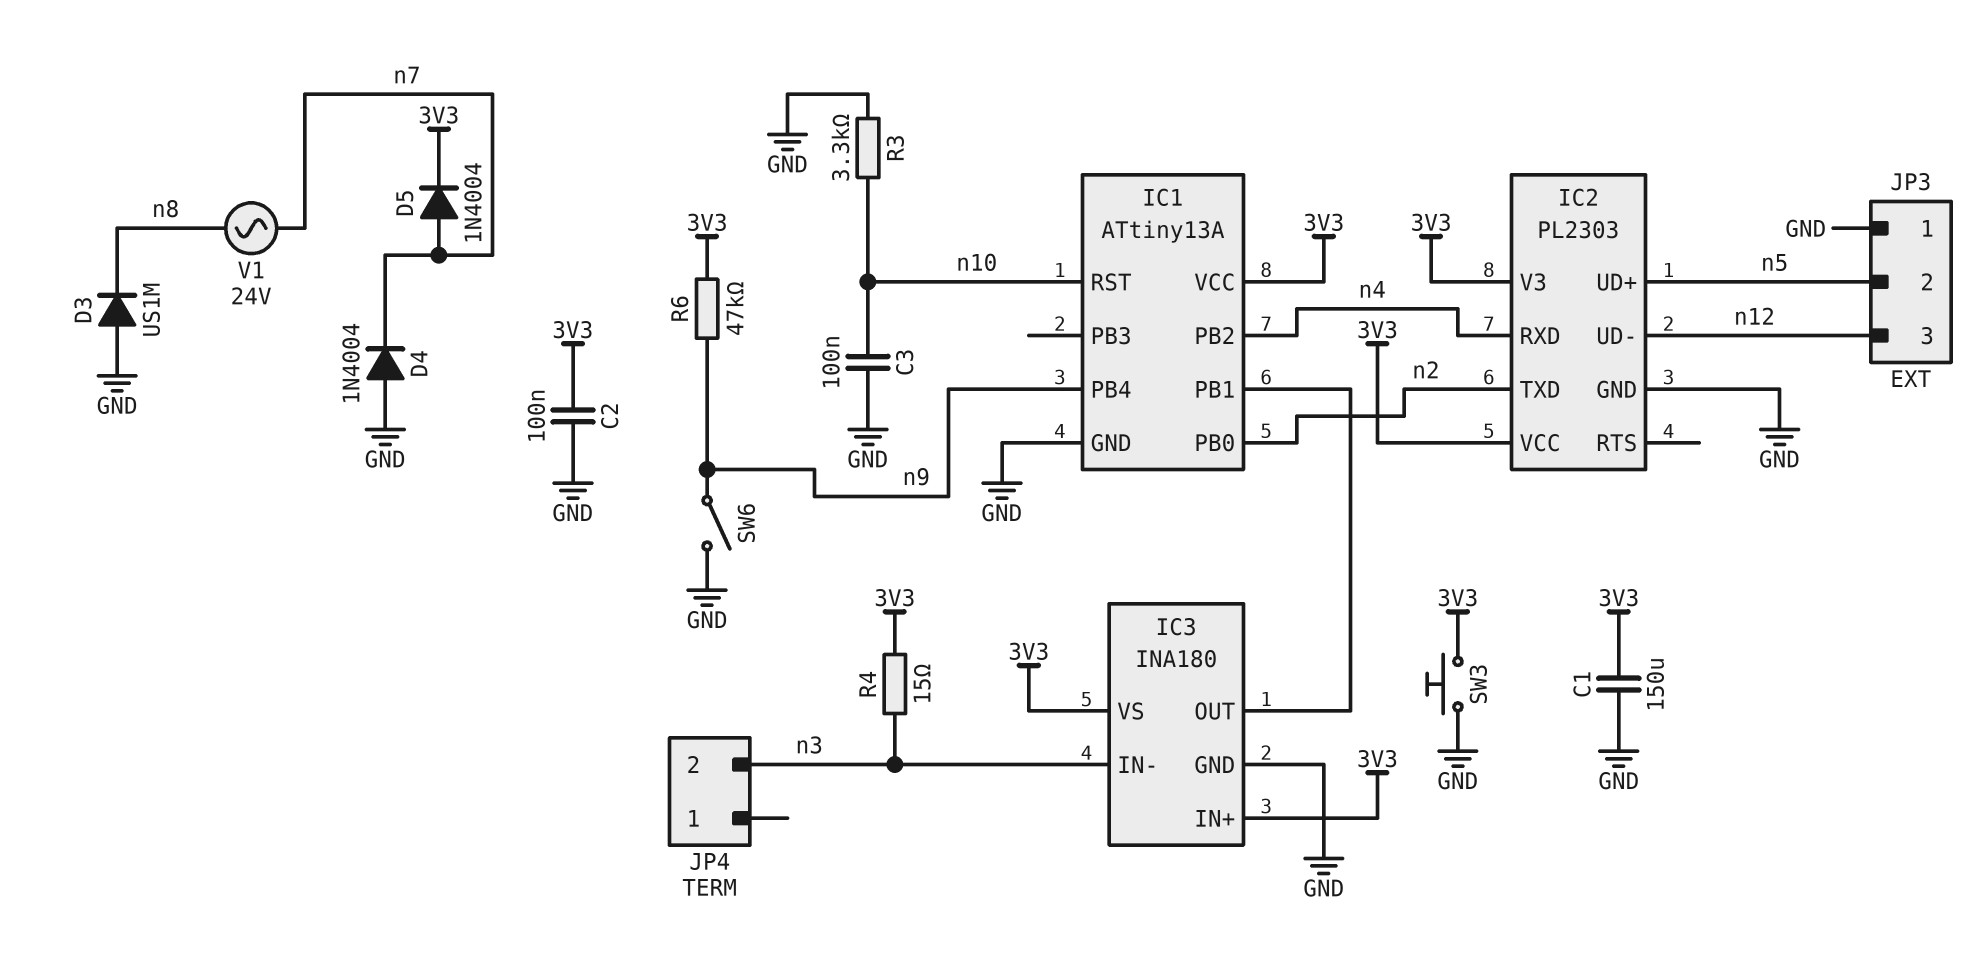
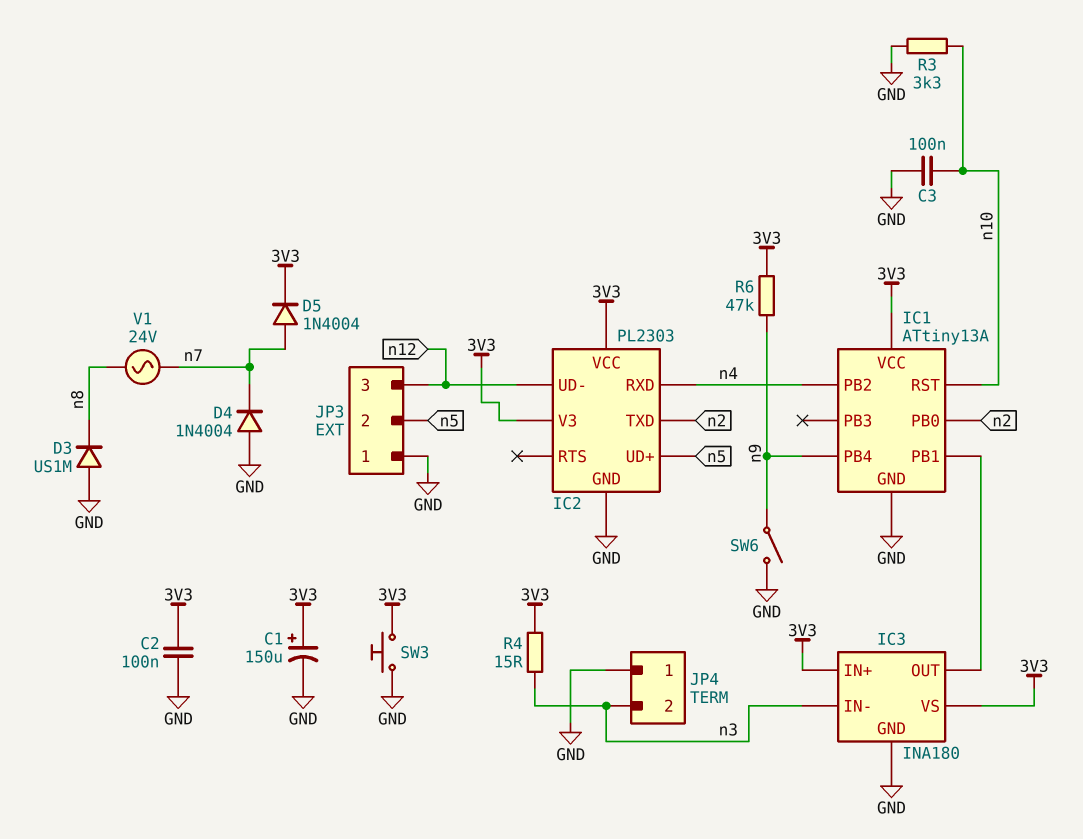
C1: 150uF (3V3, GND) -> 150uF (plus 3V3, minus GND)
JP4 pin 1: none -> GND

